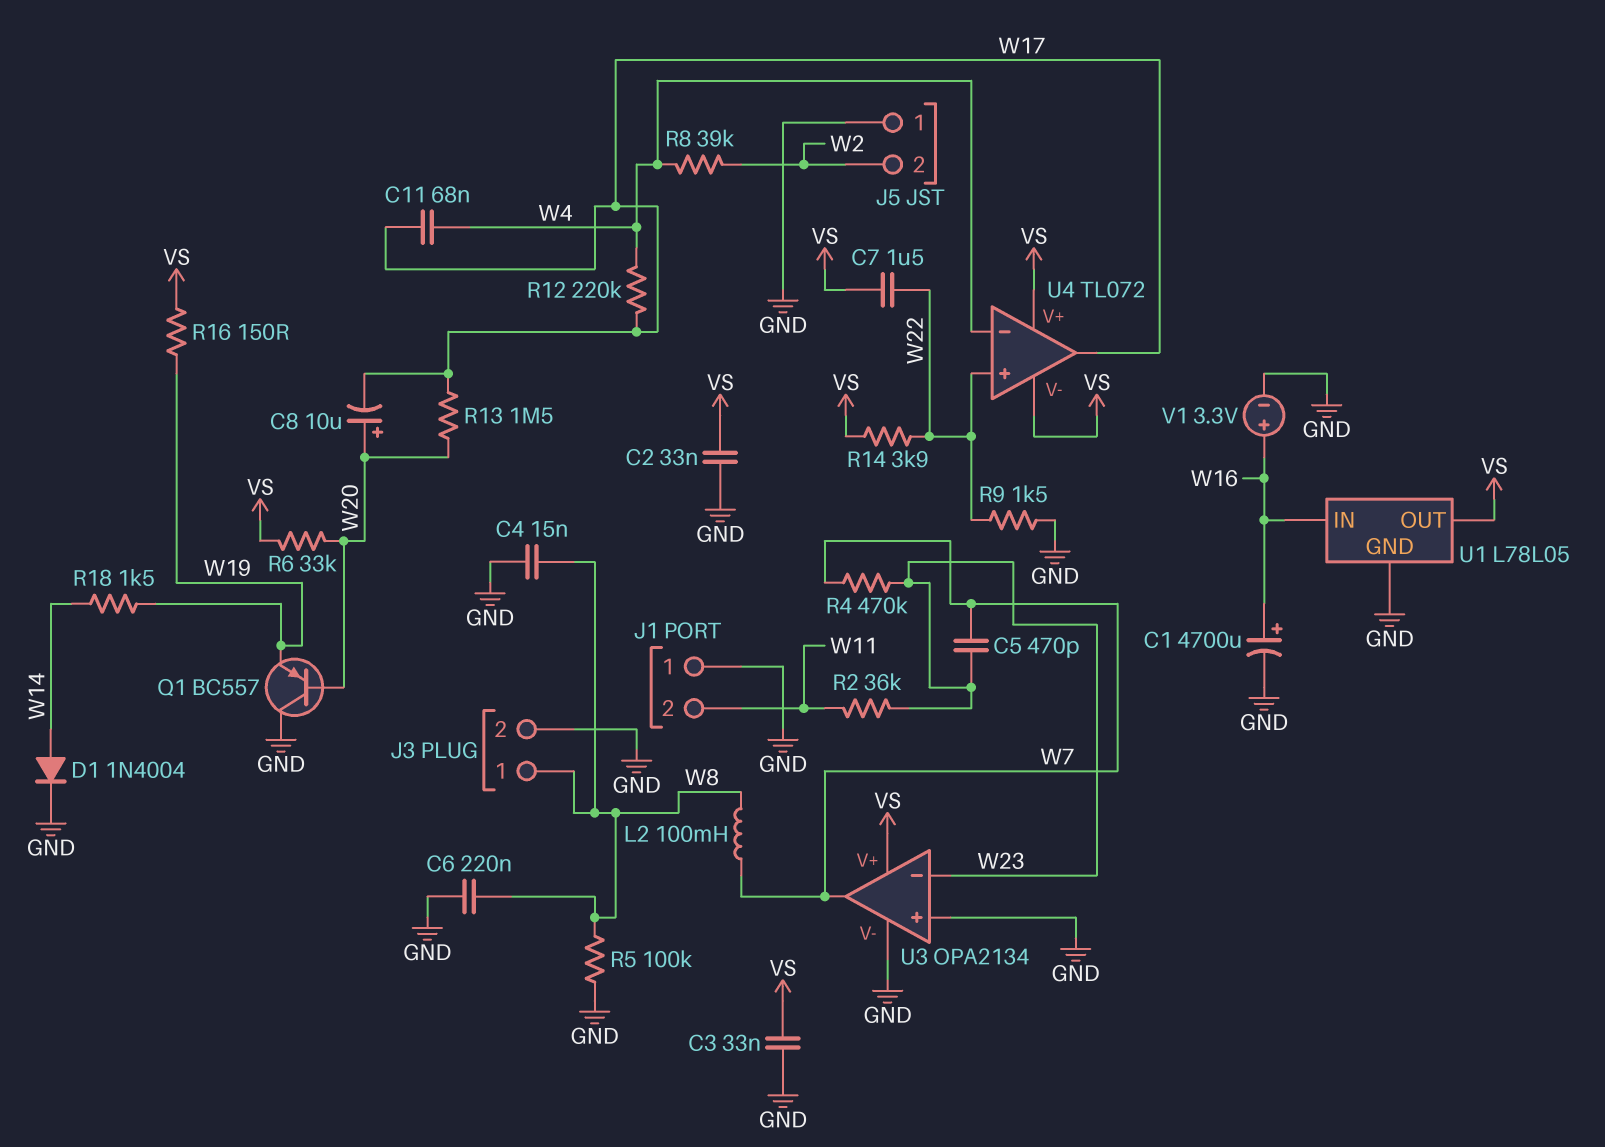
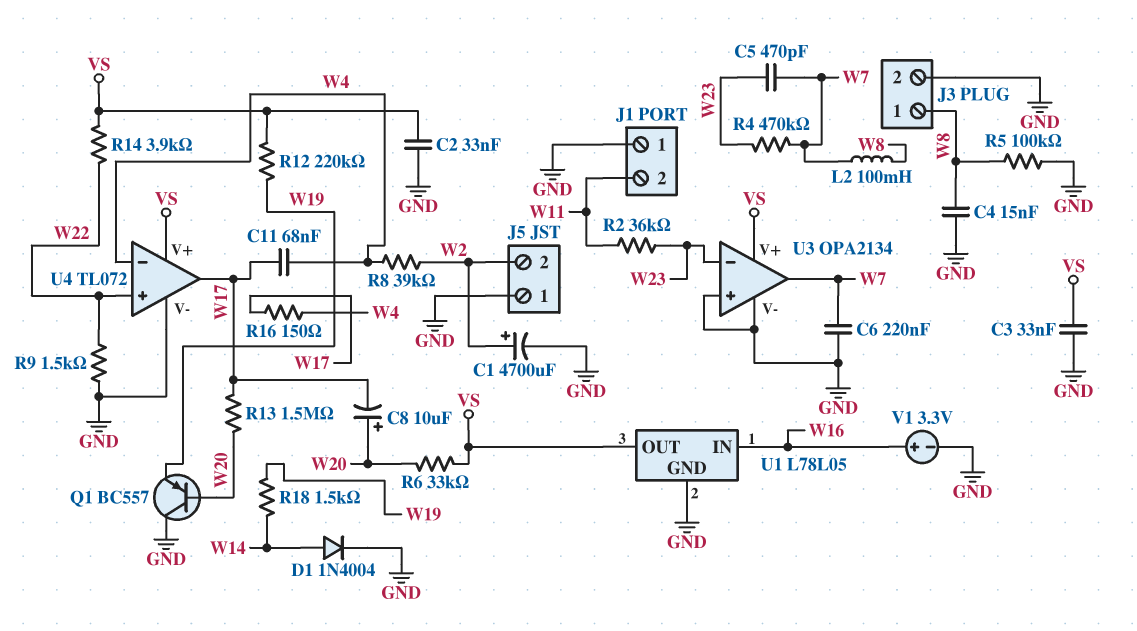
C1: 4700uF (plus W16, minus GND) -> 4700uF (plus W2, minus GND)
C6: 220nF (GND, W8) -> 220nF (GND, W7)
C7: 1.5uF (VS, W22) -> none
R12: 220k (W4, W17) -> 220k (VS, W19)
R16: 150 (VS, W19) -> 150 (W4, W17)
U4 pin V-: VS -> GND

